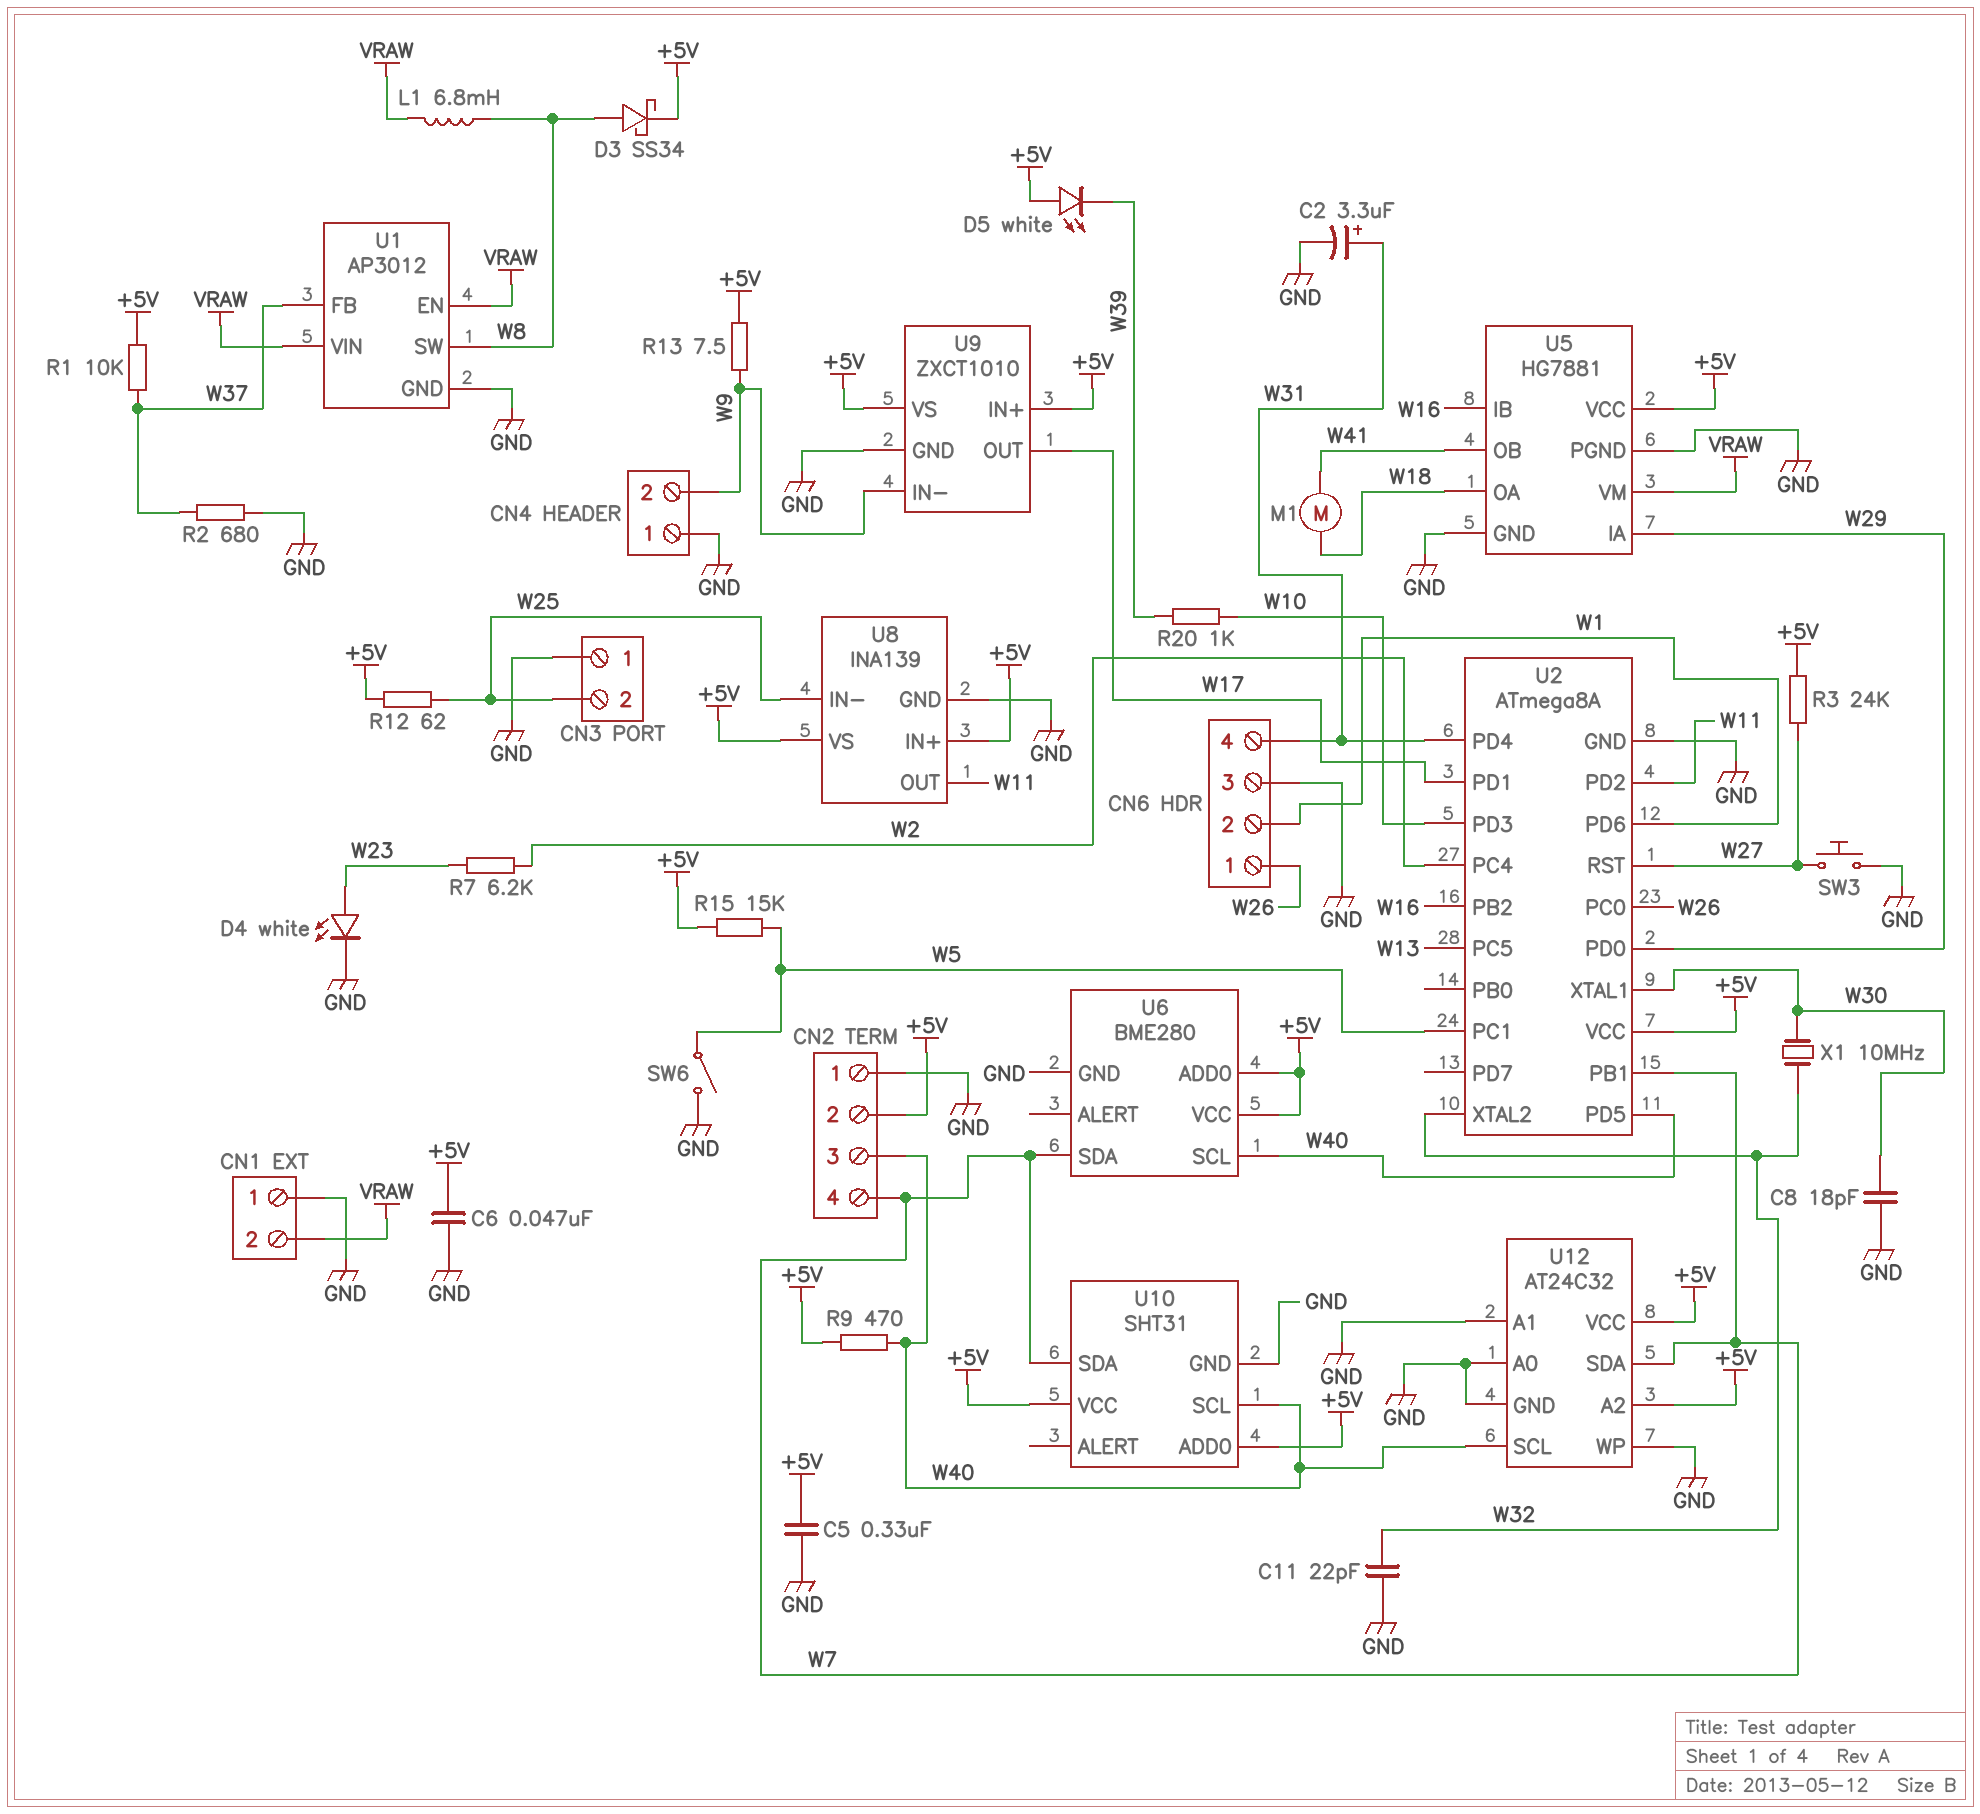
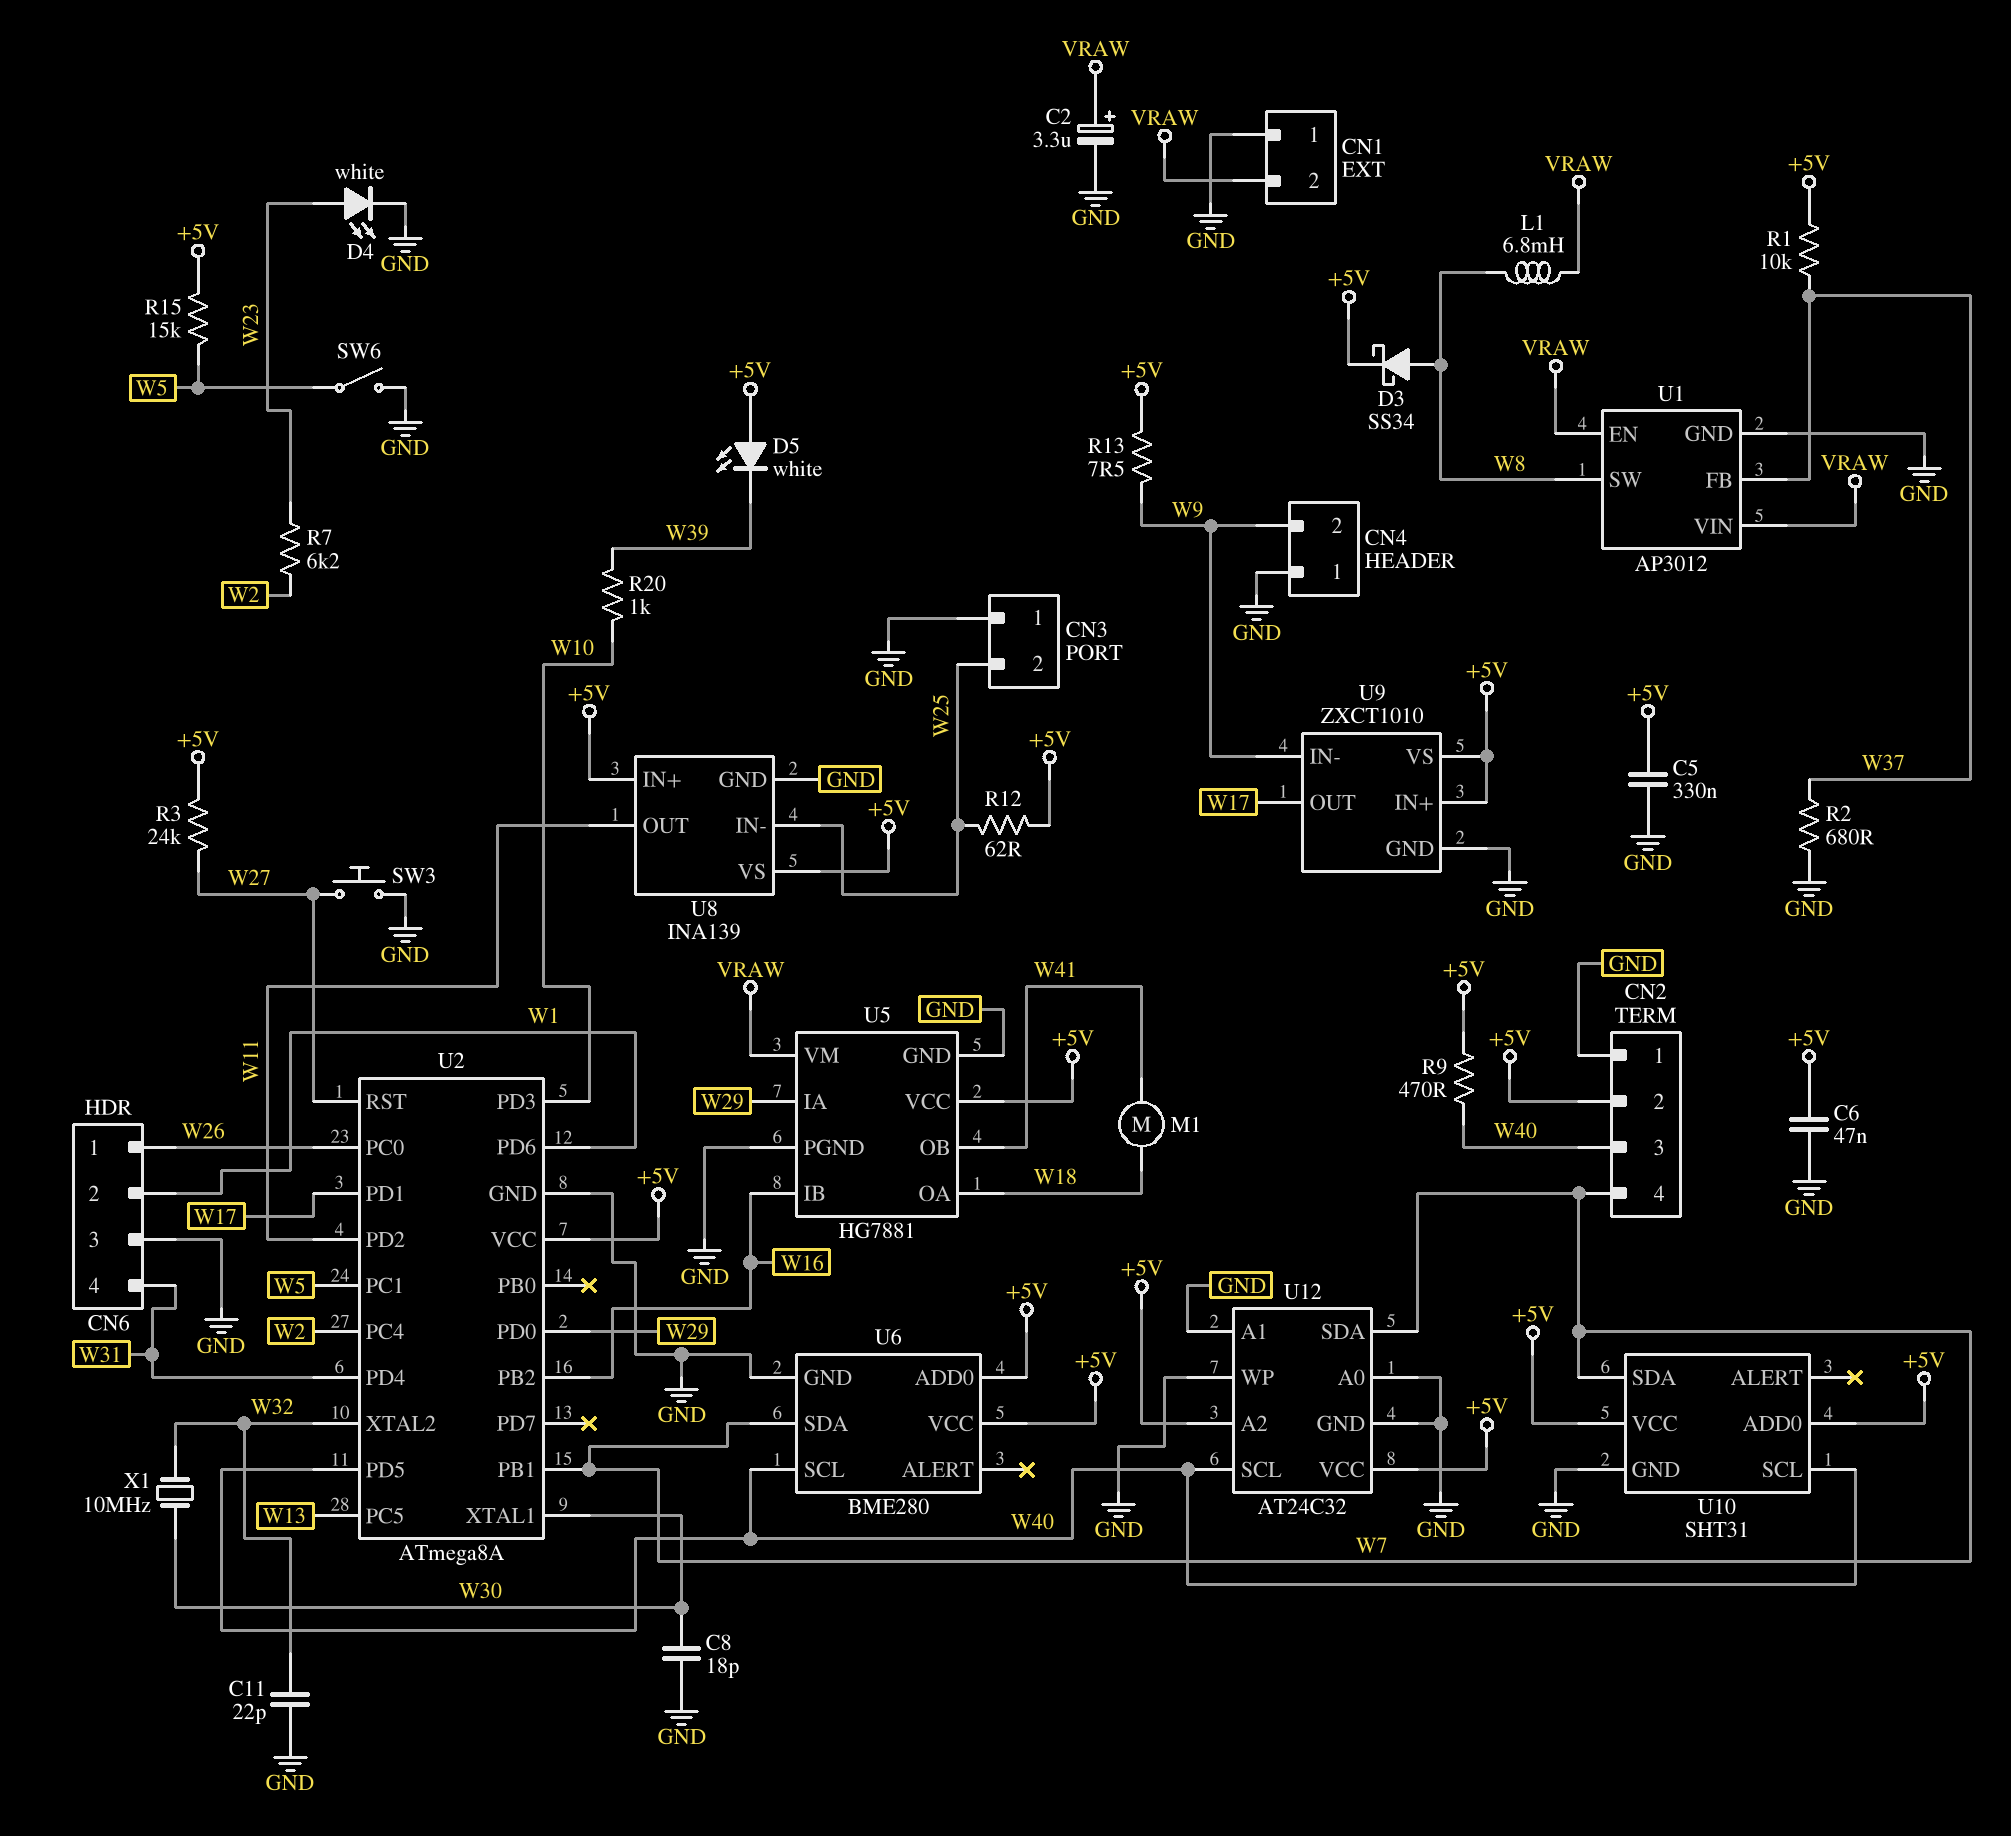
C2: 3.3uF (plus W31, minus GND) -> 3.3uF (plus VRAW, minus GND)

